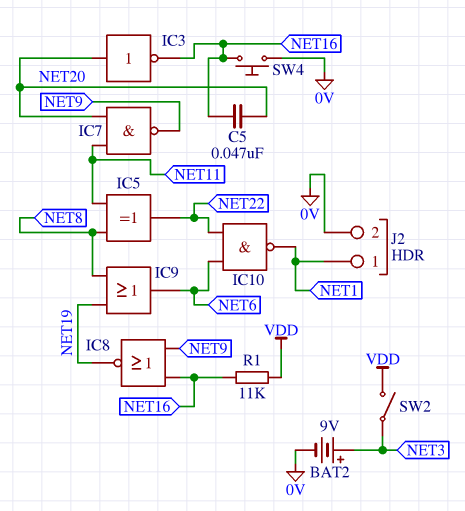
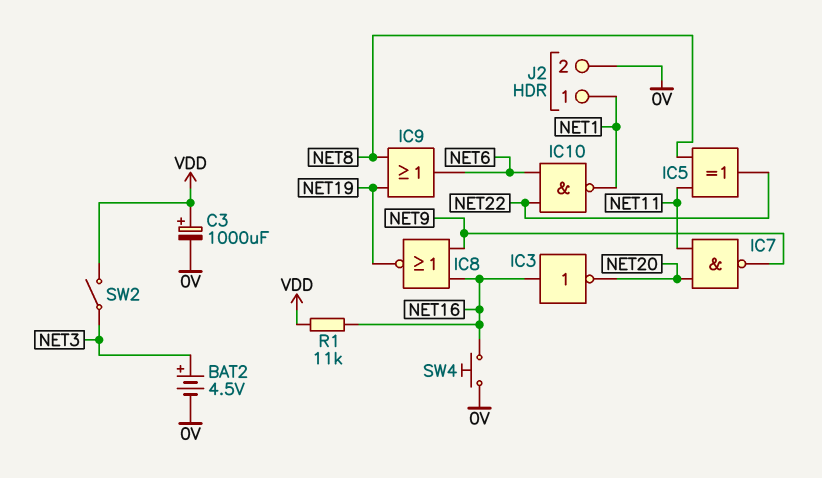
BAT2: 9V (plus NET3, minus 0V) -> 4.5V (plus NET3, minus 0V)
C3: none -> 1000uF (plus VDD, minus 0V)
C5: 47nF (NET16, NET20) -> none
IC3: NOT (in NET20, out NET16) -> NOT (in NET16, out NET20)

